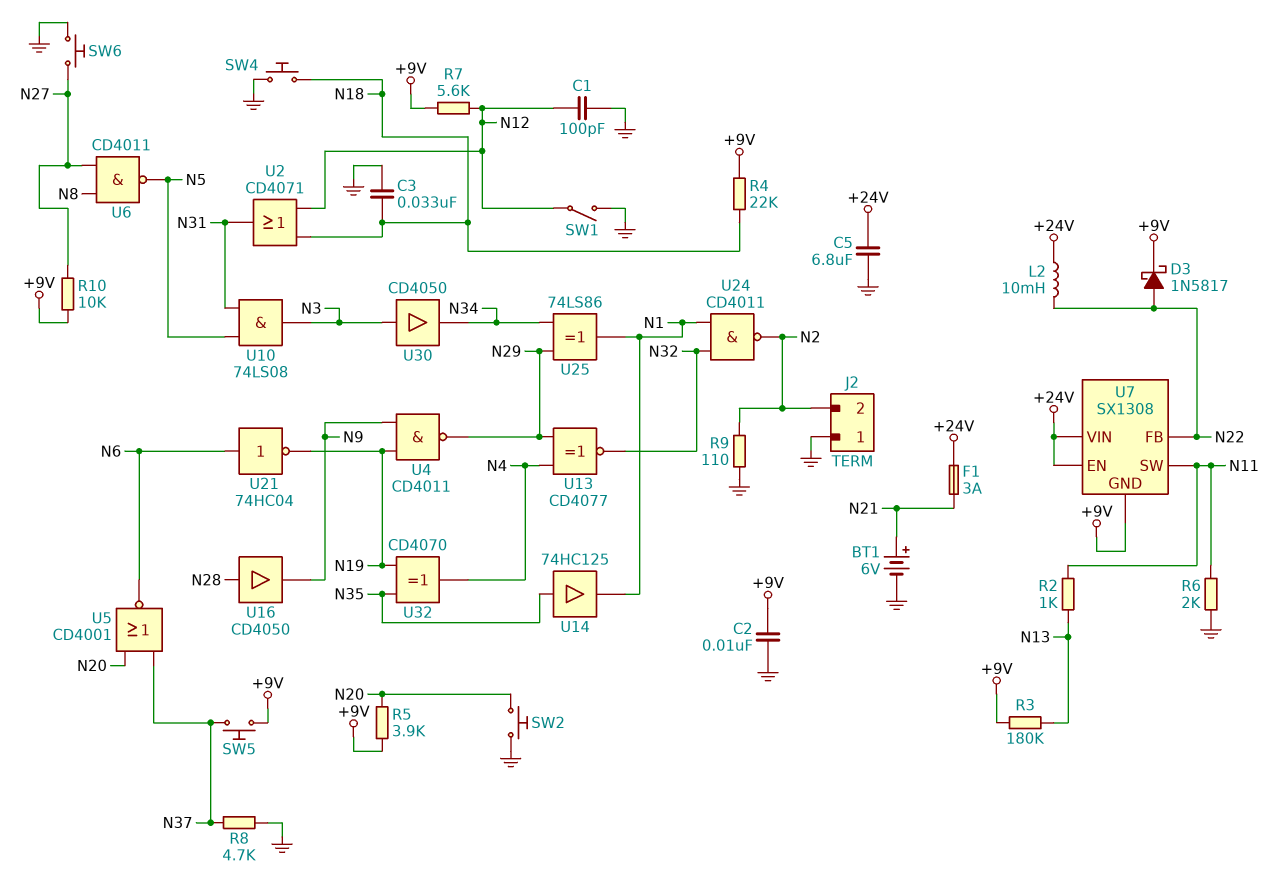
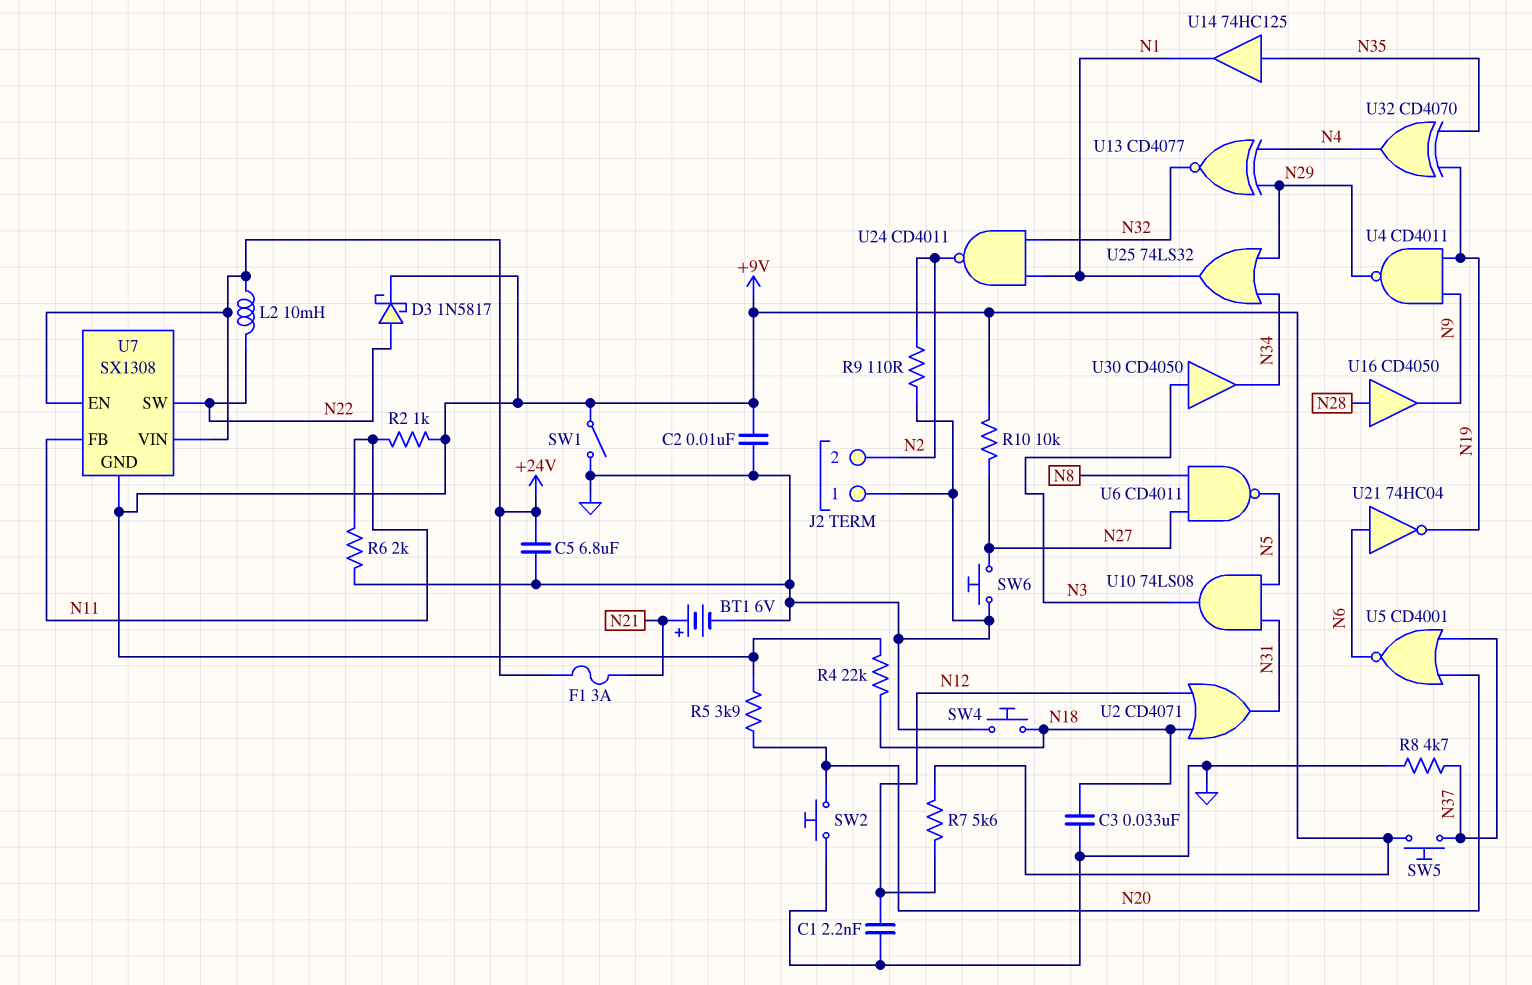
C1: 100pF (GND, N12) -> 2.2nF (GND, N12)
R2: 1k (N11, N13) -> 1k (+9V, N11)
R3: 180k (+9V, N13) -> none
SW1: switch (GND, N12) -> switch (+9V, GND)
U7 pin FB: N22 -> N11
U7 pin SW: N11 -> N22
U25: XOR 74LS86 (in N29, in N34, out N1) -> OR 74LS32 (in N29, in N34, out N1)

